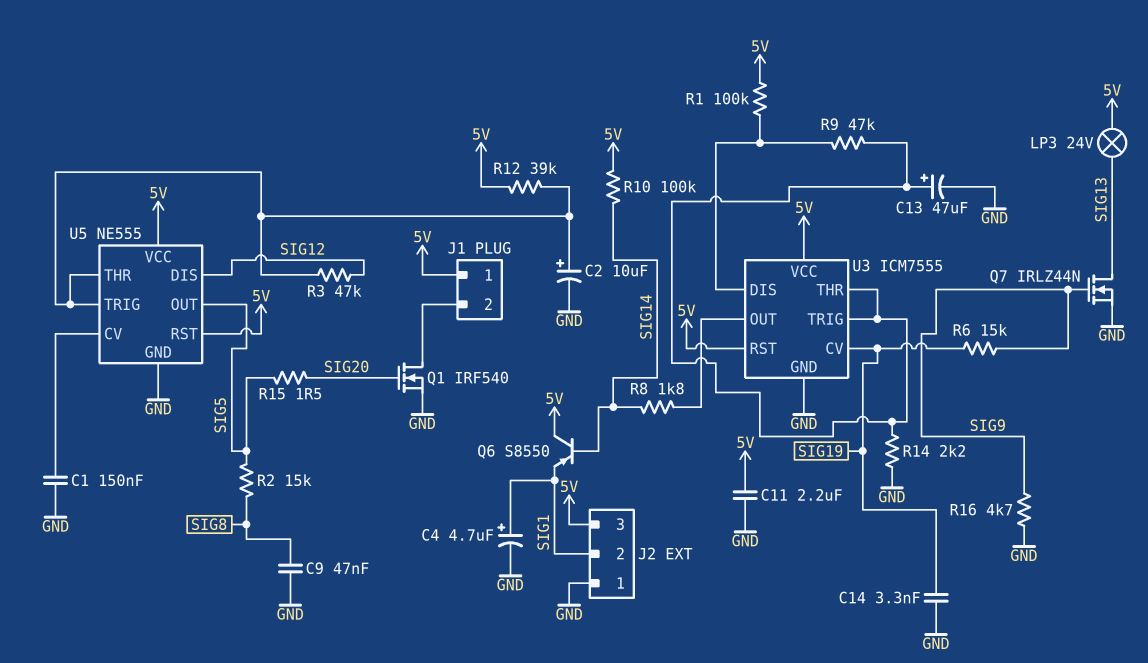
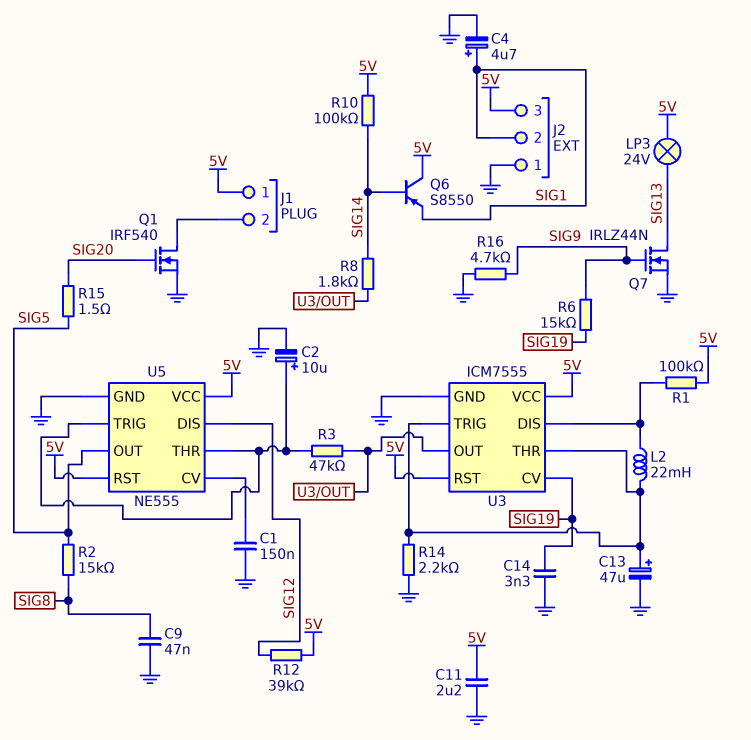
L2: none -> 22mH (U3/DIS, U3/THR)
R3: 47k (SIG12, U5/THR) -> 47k (U3/OUT, U5/THR)
R9: 47k (U3/DIS, U3/THR) -> none
R12: 39k (5V, U5/THR) -> 39k (5V, SIG12)

